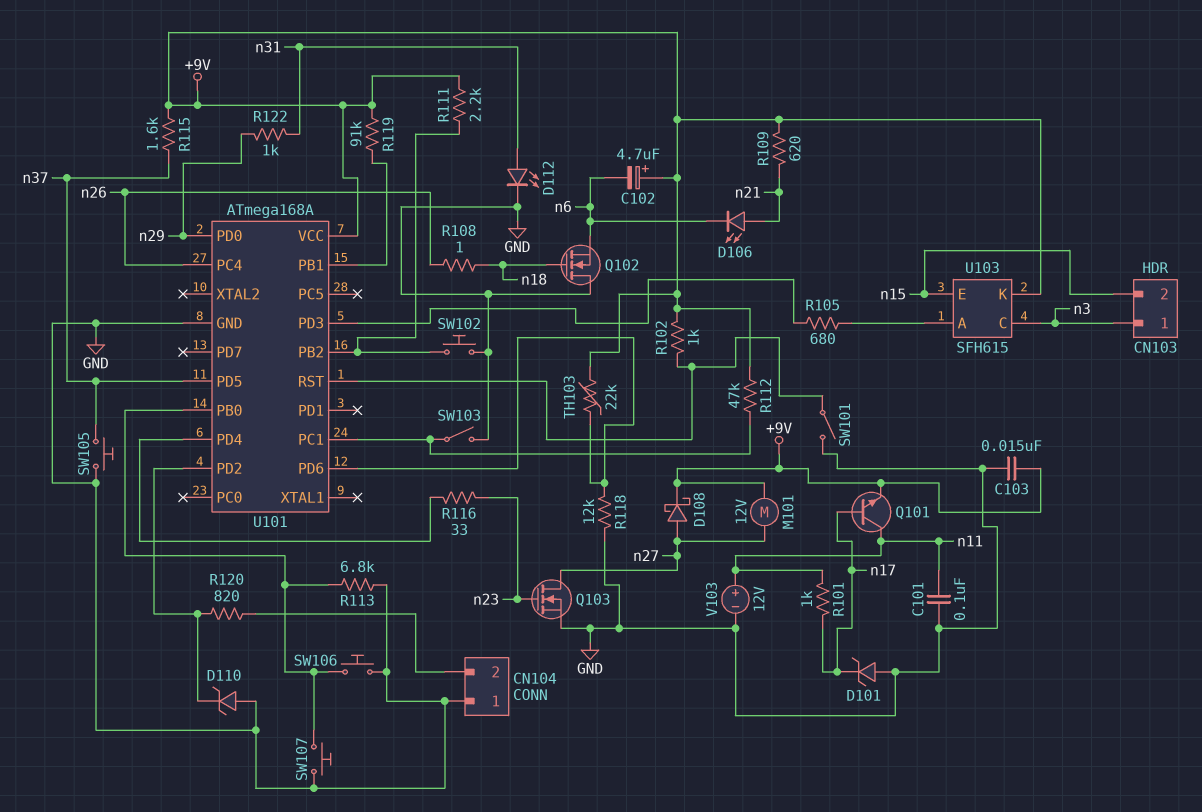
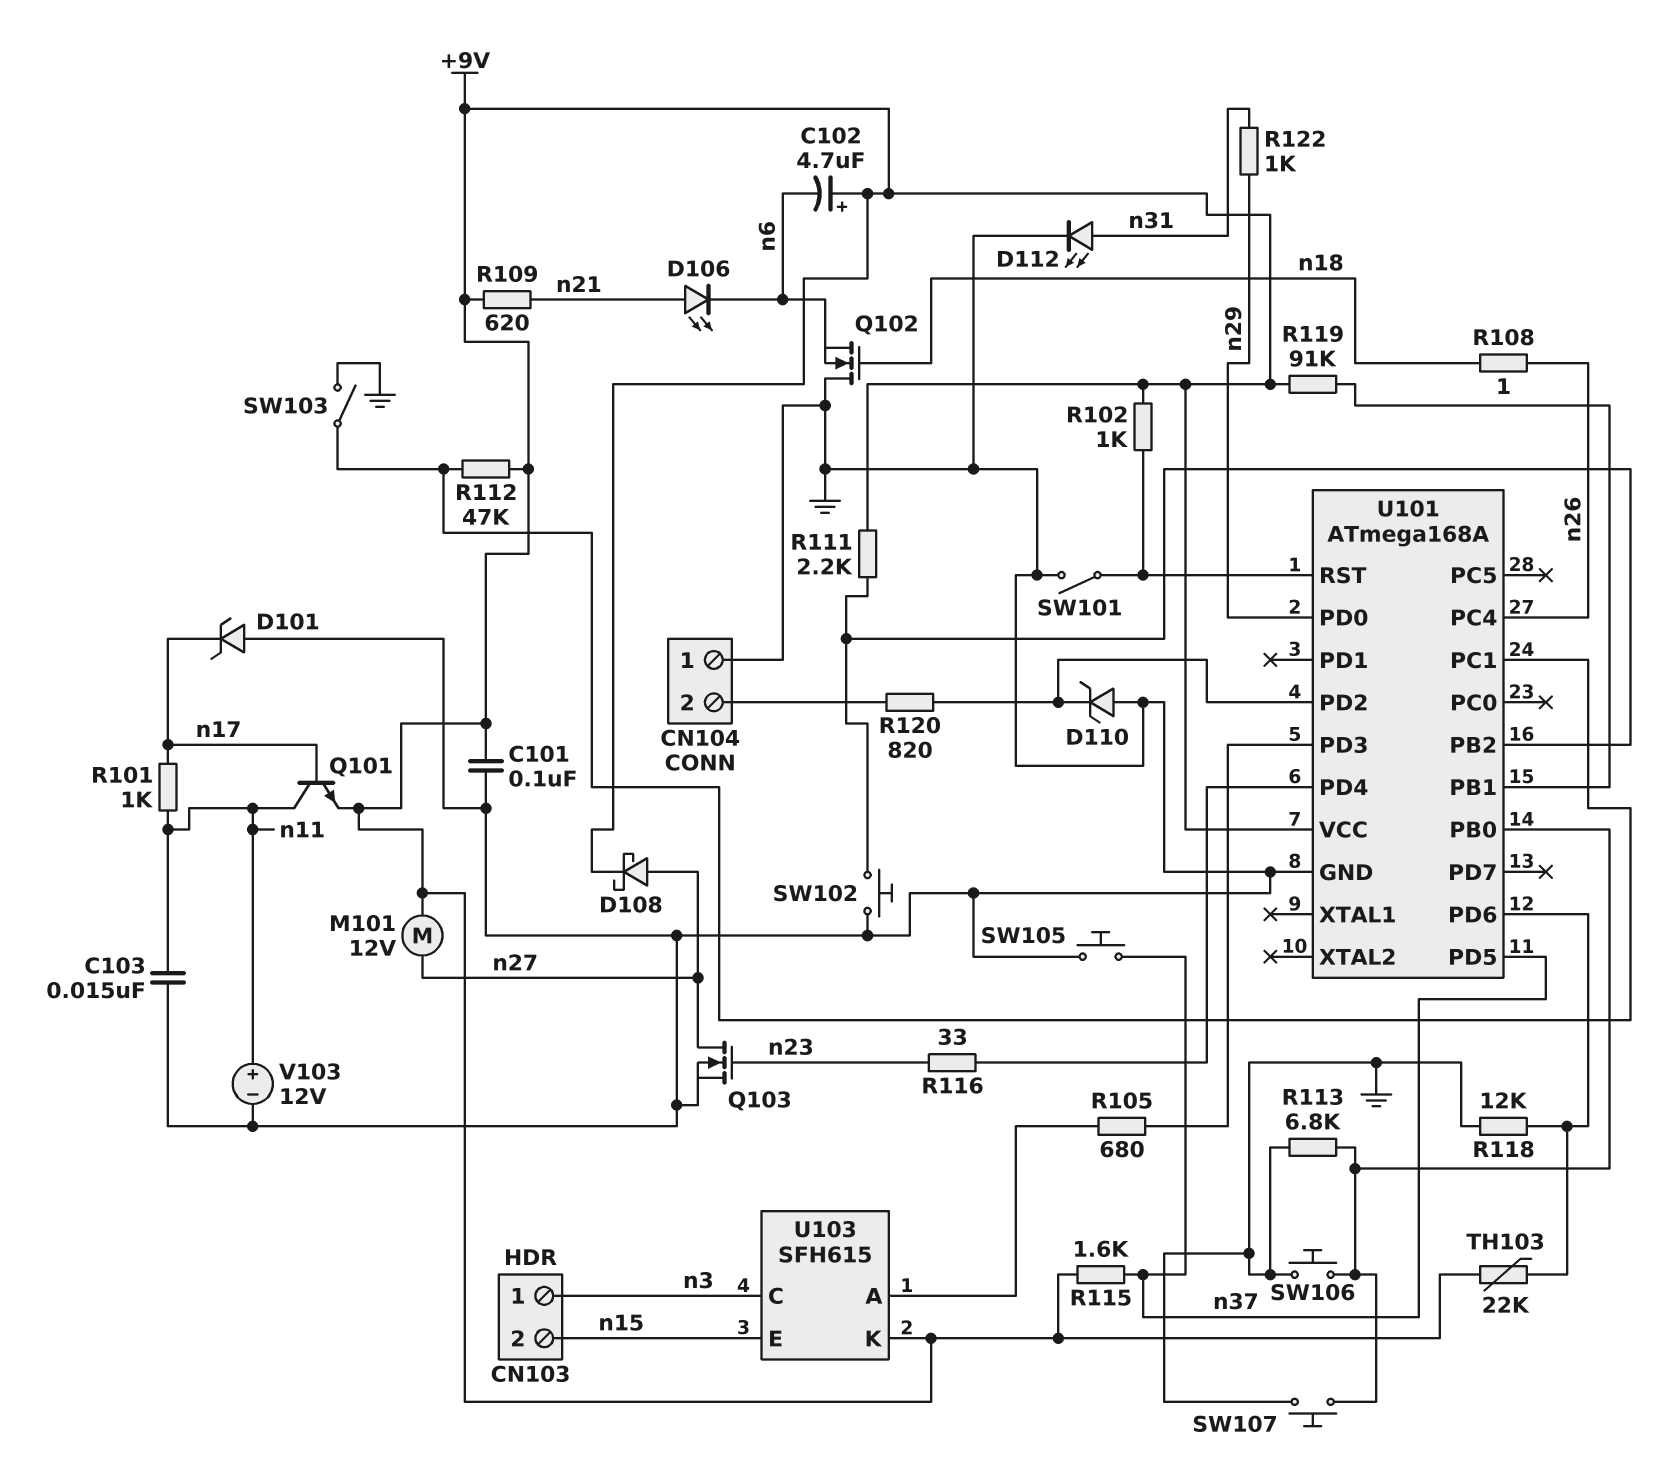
C101: 100nF (GND, n11) -> 100nF (+9V, GND)
C103: 15nF (+9V, GND) -> 15nF (GND, n11)

